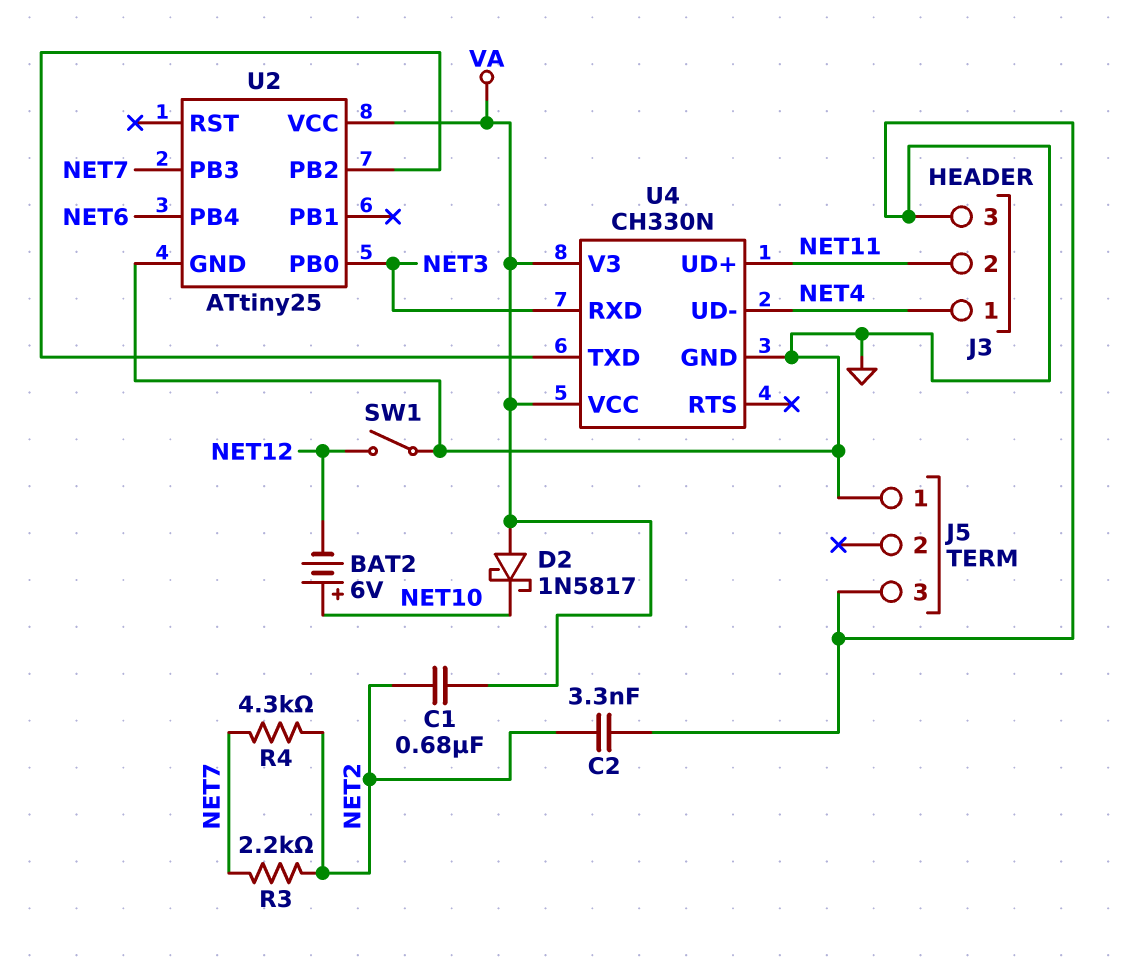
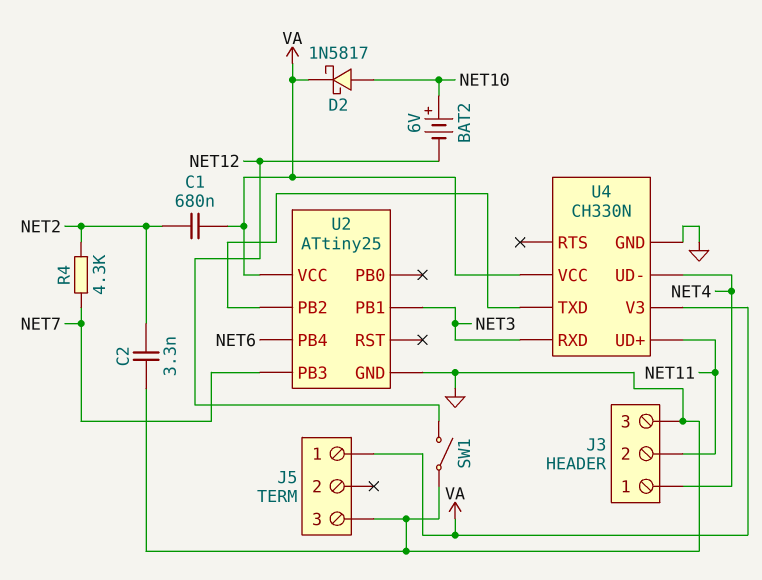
D2: schottky 1N5817 (A VA, K NET10) -> schottky 1N5817 (A NET10, K VA)
J5 pin 1: GND -> VA
R3: 2.2k (NET2, NET7) -> none
U2 pin PB0: NET3 -> none
U2 pin PB1: none -> NET3

